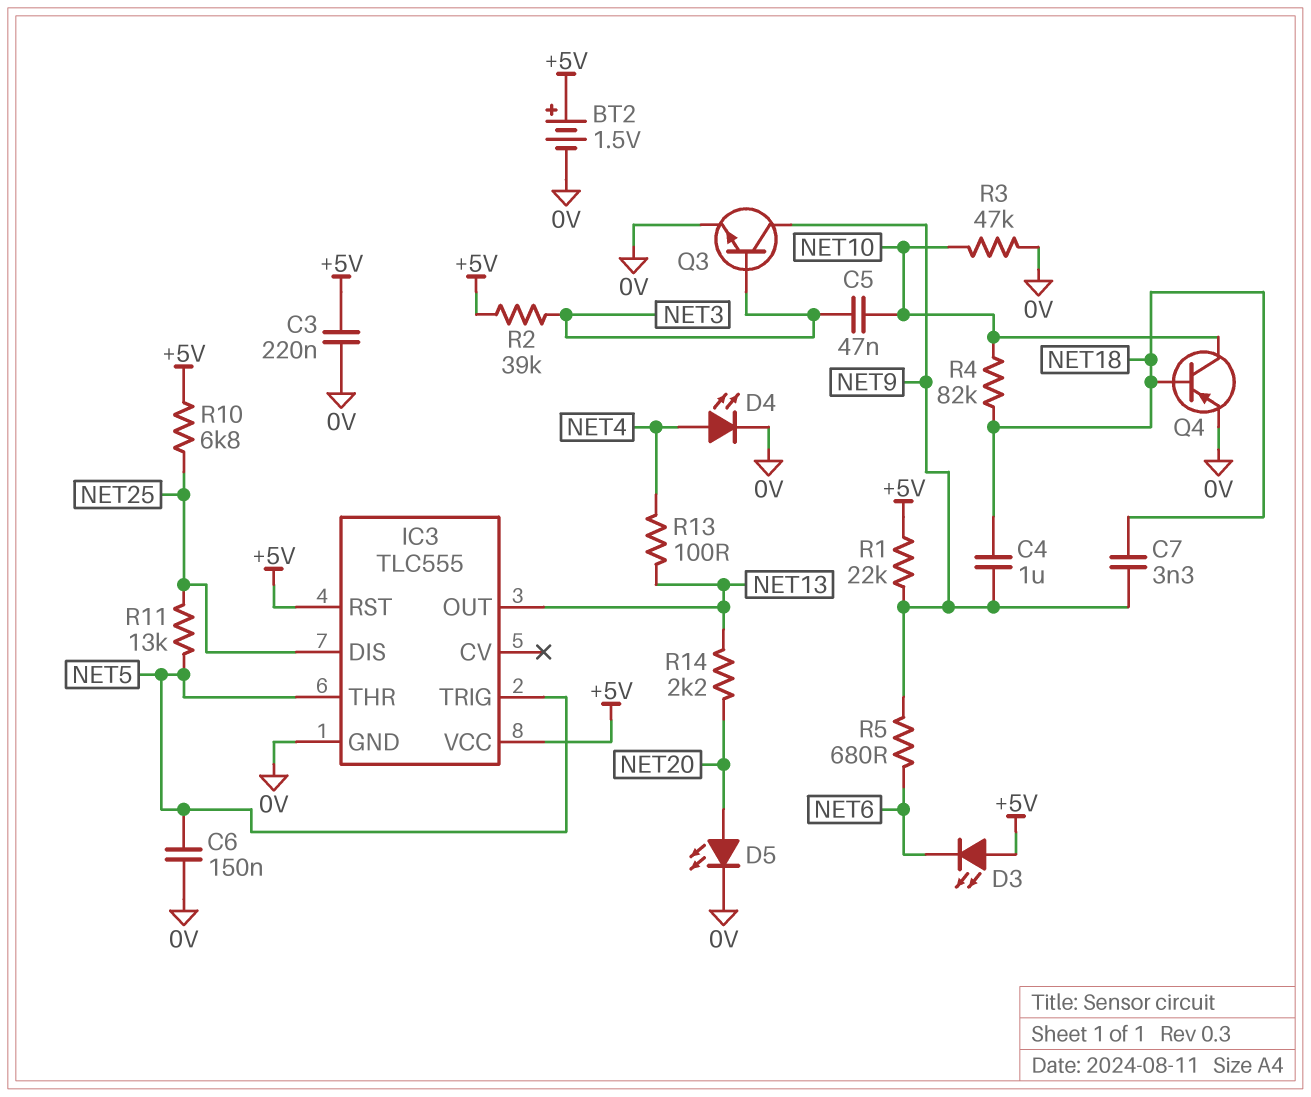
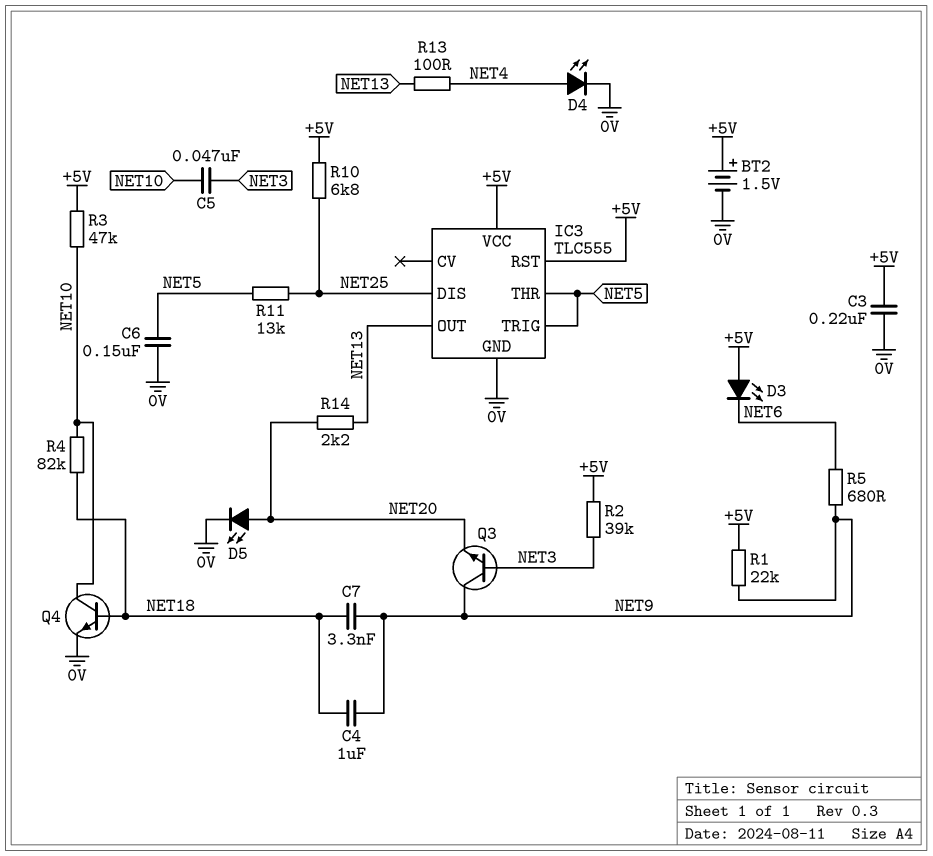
Q3: NPN (B NET3, C NET9, E 0V) -> NPN (B NET3, C NET9, E NET20)
Q4: PNP (B NET18, C NET10, E 0V) -> NPN (B NET18, C NET10, E 0V)
R3: 47k (0V, NET10) -> 47k (+5V, NET10)

